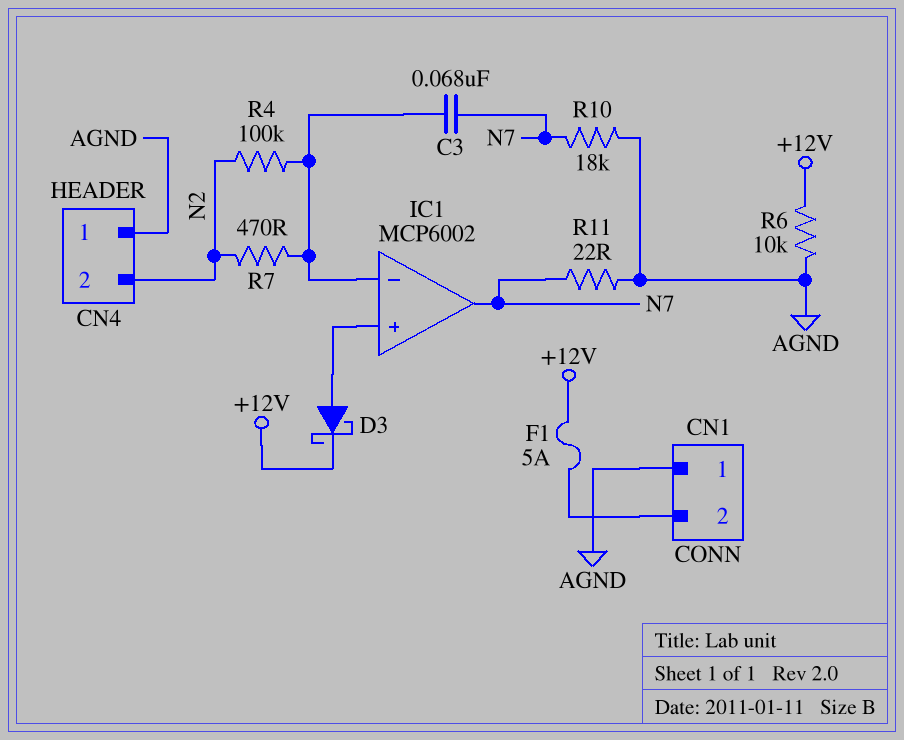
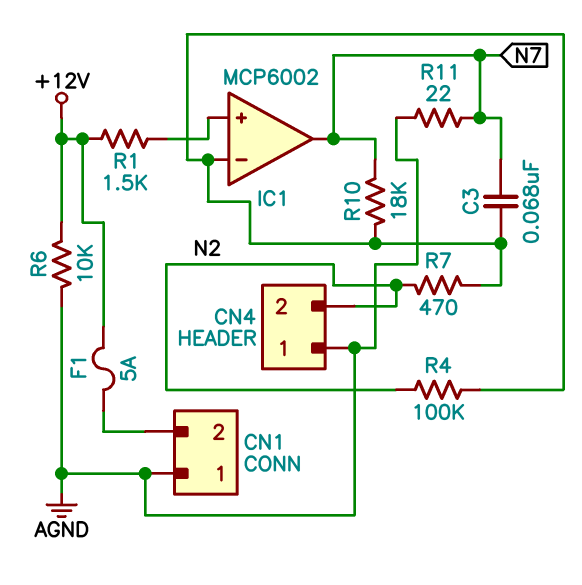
D3: schottky (A IC1/in+, K +12V) -> none
R1: none -> 1.5k (+12V, IC1/in+)
R10: 18k (AGND, N7) -> 18k (IC1/in-, N7)

